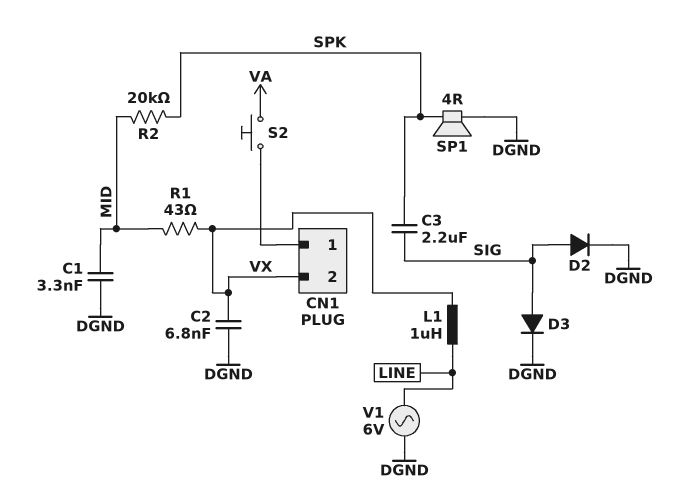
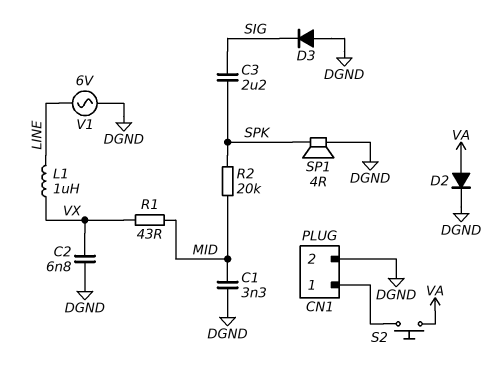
CN1 pin 2: VX -> DGND
D2: diode (A SIG, K DGND) -> diode (A VA, K DGND)
D3: diode (A SIG, K DGND) -> diode (A DGND, K SIG)

